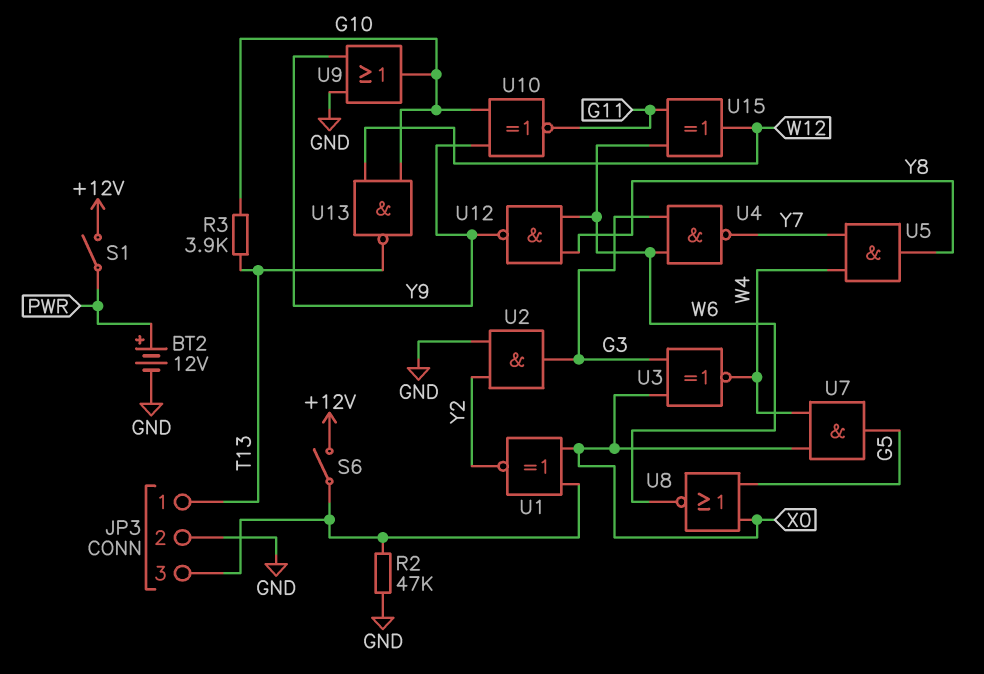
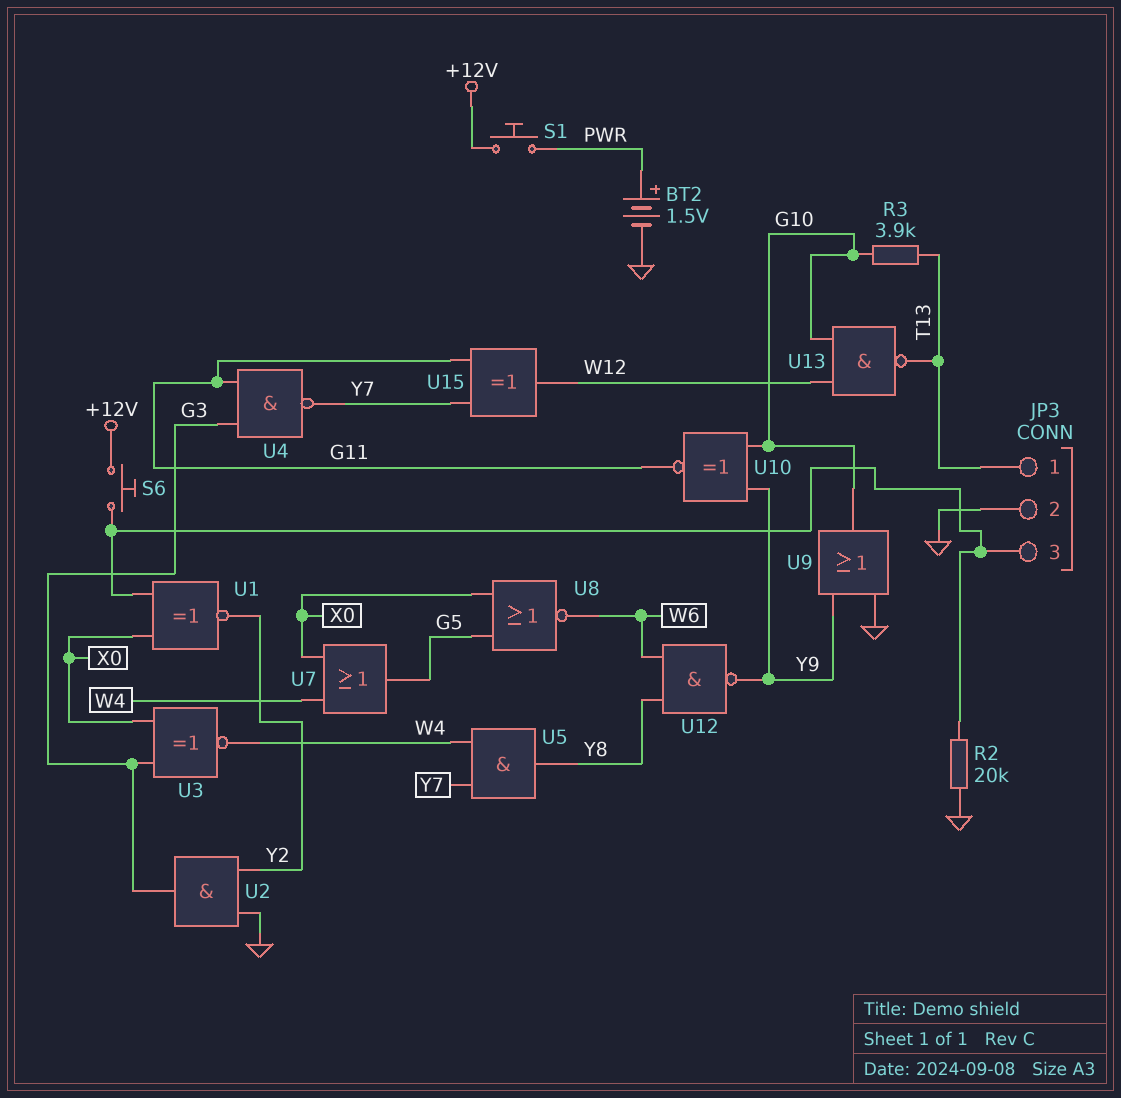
BT2: 12V (plus PWR, minus GND) -> 1.5V (plus PWR, minus GND)
R2: 47k (GND, JP3/3) -> 20k (GND, JP3/3)
S1: switch (+12V, PWR) -> button (+12V, PWR)
S6: switch (+12V, JP3/3) -> button (+12V, JP3/3)
U4: NAND (in G3, in W6, out Y7) -> NAND (in G3, in G11, out Y7)
U7: AND (in W4, in X0, out G5) -> OR (in W4, in X0, out G5)
U15: XOR (in G11, in W6, out W12) -> XOR (in G11, in Y7, out W12)

